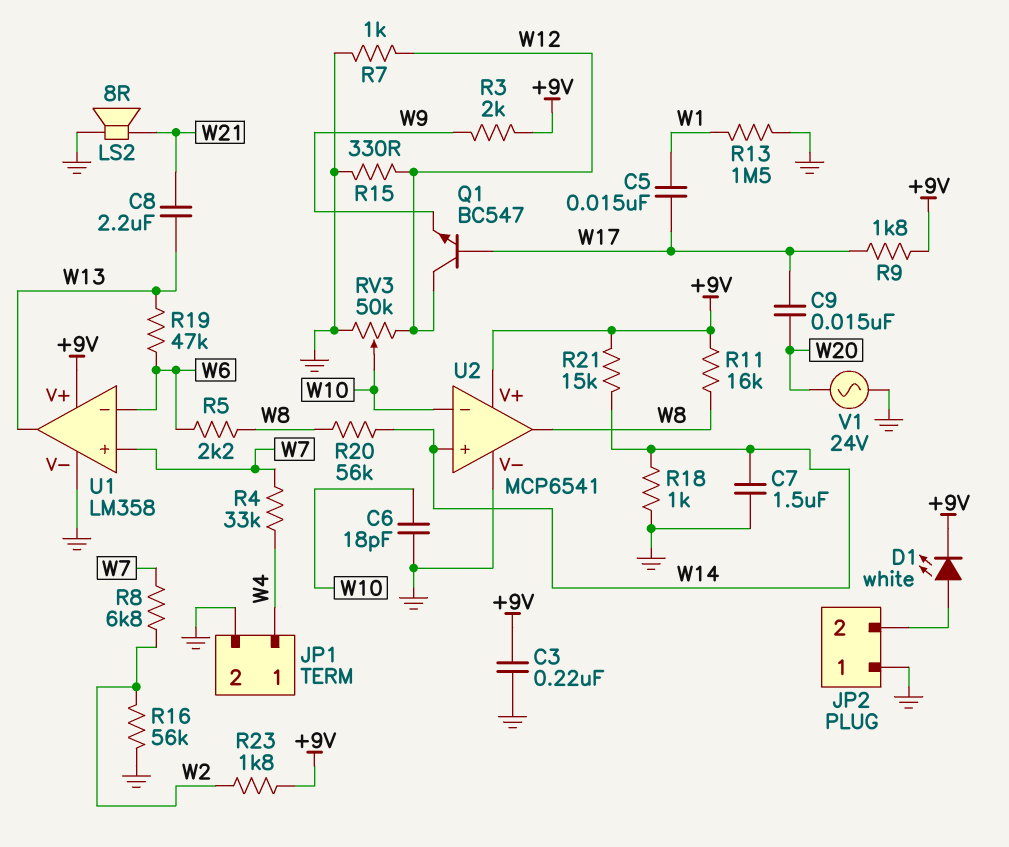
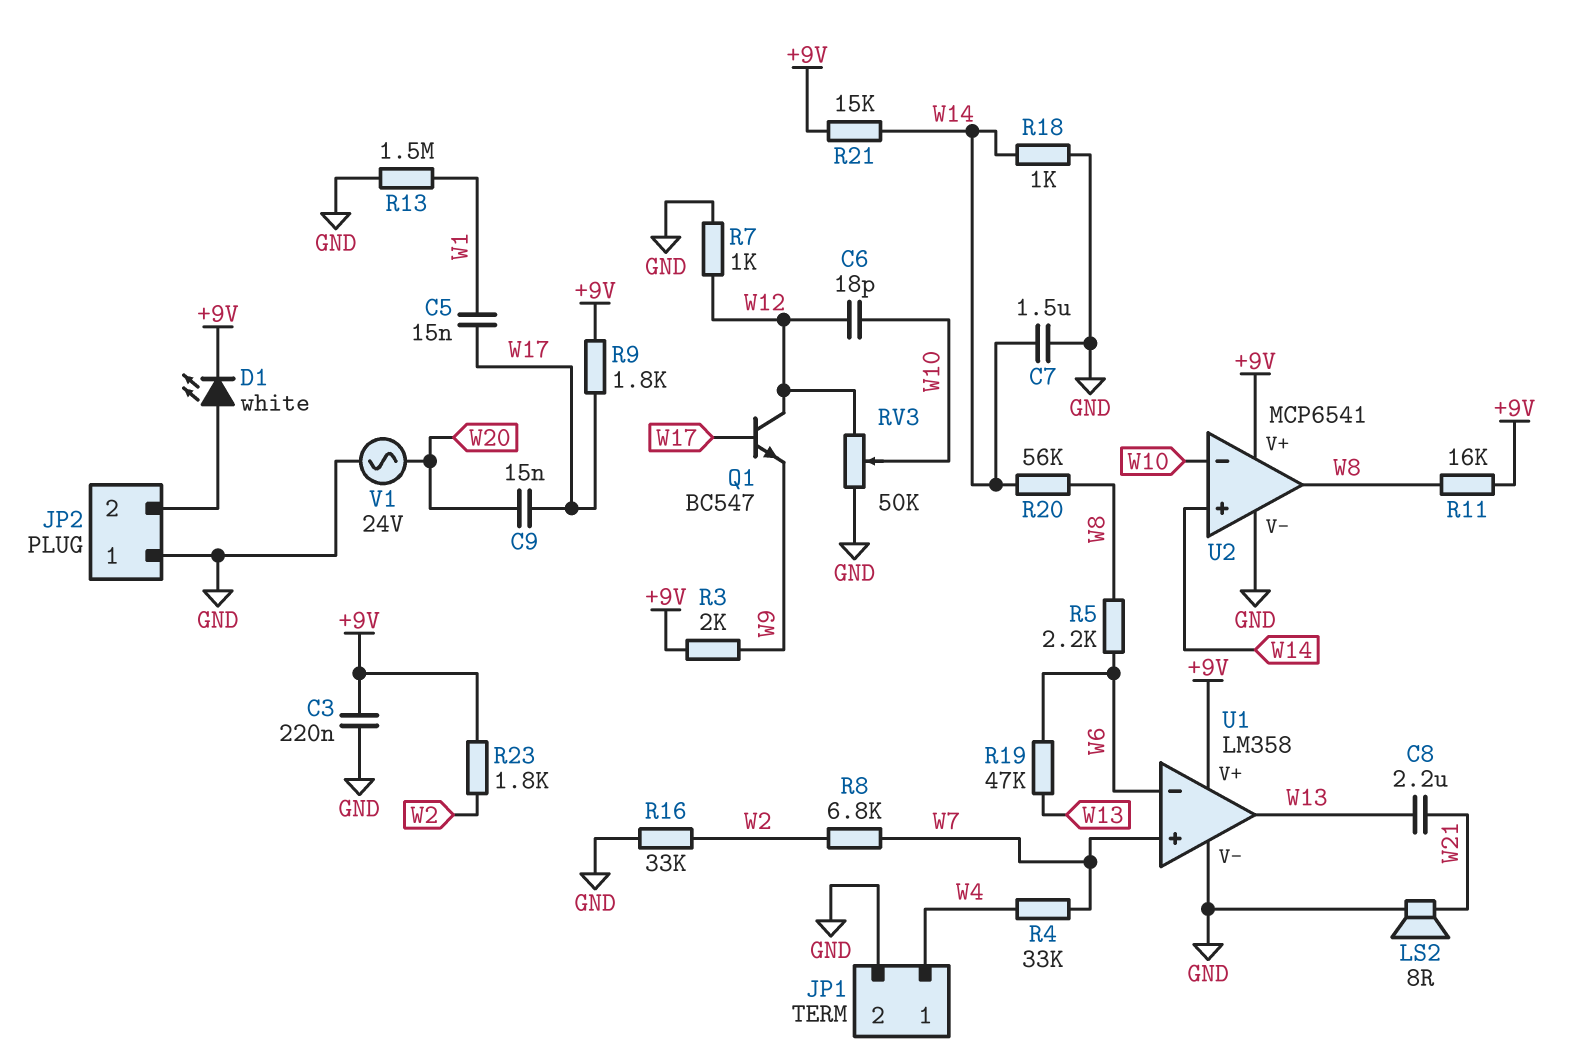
C6: 18pF (GND, W10) -> 18pF (W10, W12)
R15: 330 (GND, W12) -> none
R16: 56k (GND, W2) -> 33k (GND, W2)

